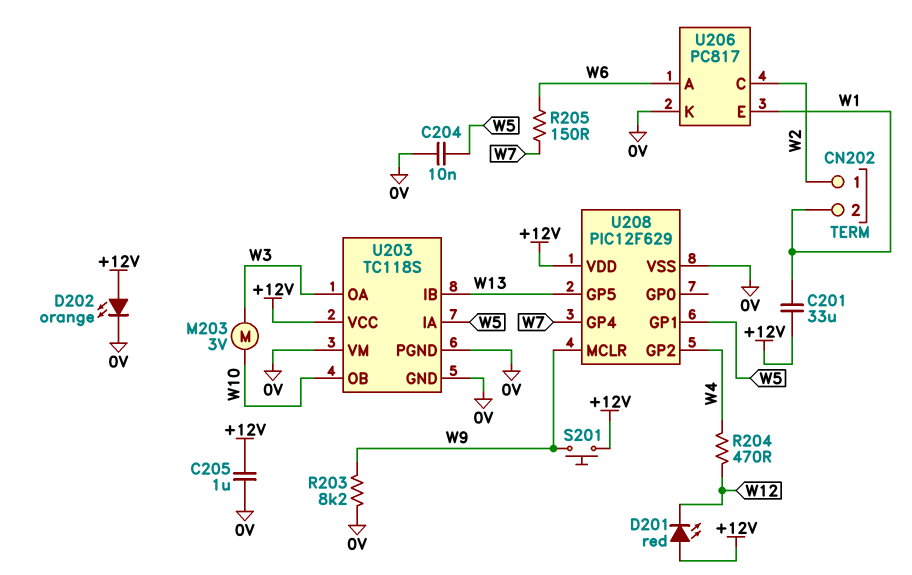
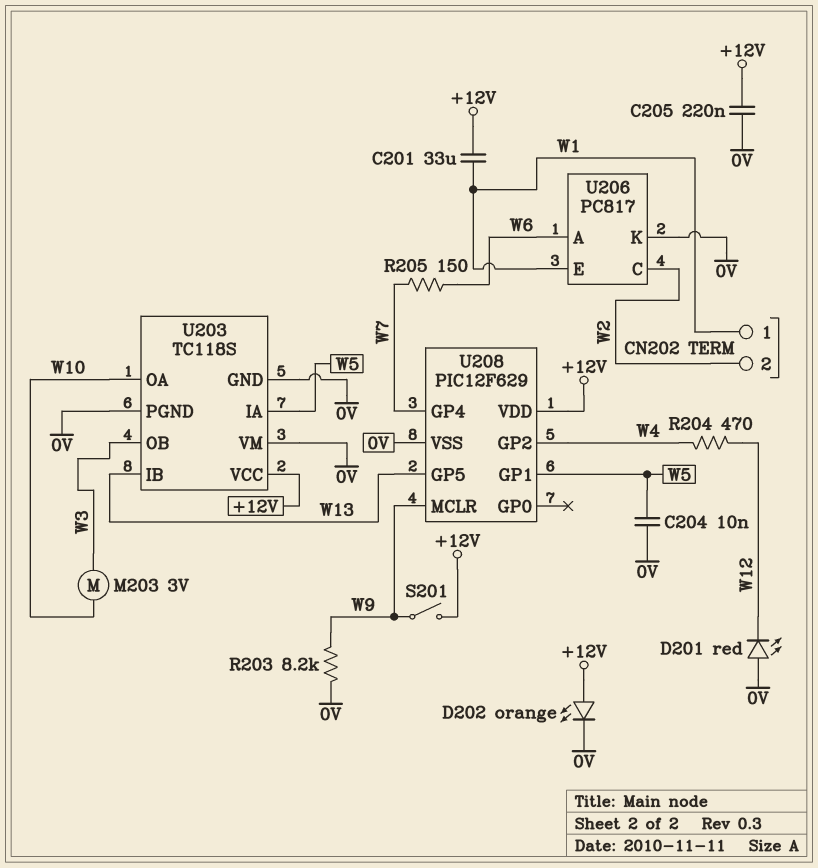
C205: 1uF (+12V, 0V) -> 220nF (+12V, 0V)
CN202 pin 1: W2 -> W1
CN202 pin 2: W1 -> W2
D201: LED red (A +12V, K W12) -> LED red (A 0V, K W12)
S201: button (+12V, W9) -> switch (+12V, W9)
U203 pin OA: W3 -> W10
U203 pin OB: W10 -> W3

